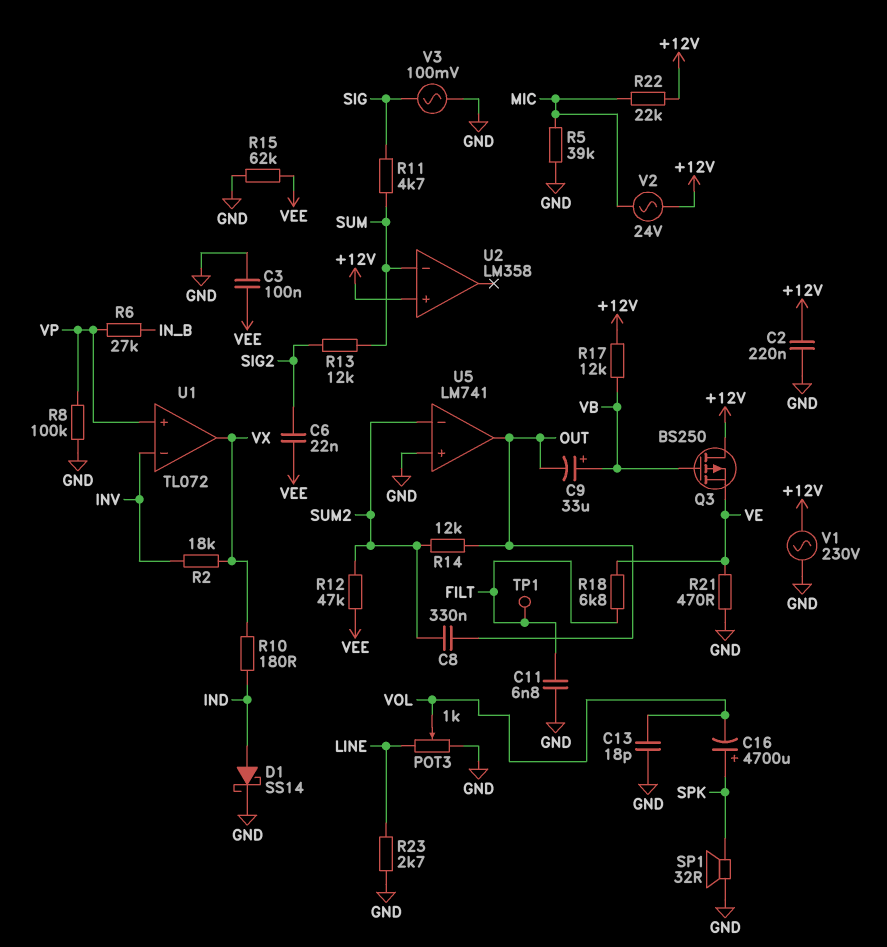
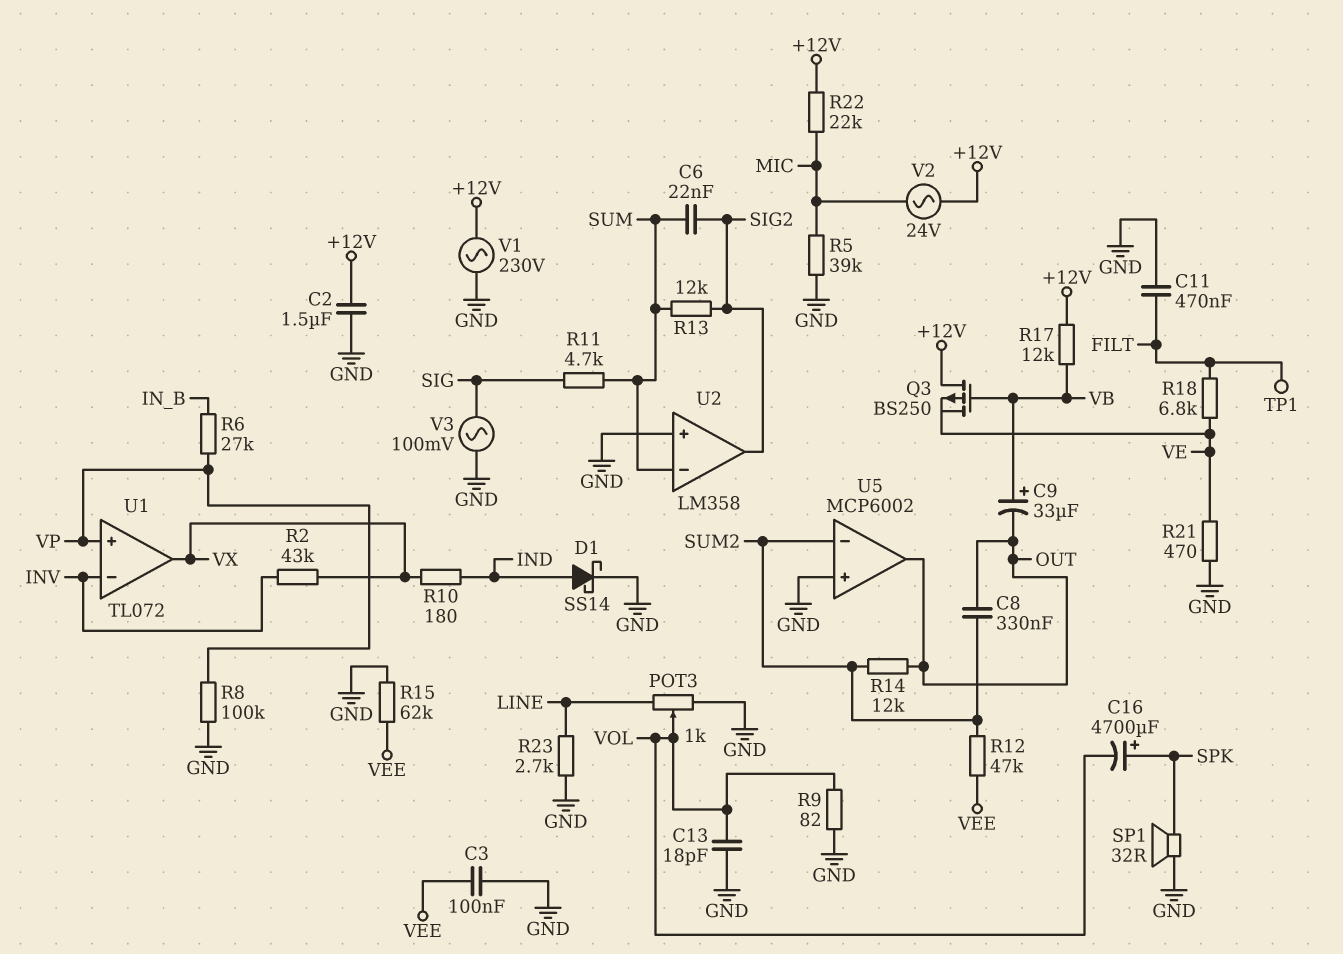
C2: 220nF (+12V, GND) -> 1.5uF (+12V, GND)
C6: 22nF (SIG2, VEE) -> 22nF (SIG2, SUM)
C11: 6.8nF (FILT, GND) -> 470nF (FILT, GND)
R2: 18k (INV, VX) -> 43k (INV, VX)
R9: none -> 82 (GND, VOL)
U2 pin in+: +12V -> GND
U2 pin out: none -> SIG2
U5: LM741 -> MCP6002

